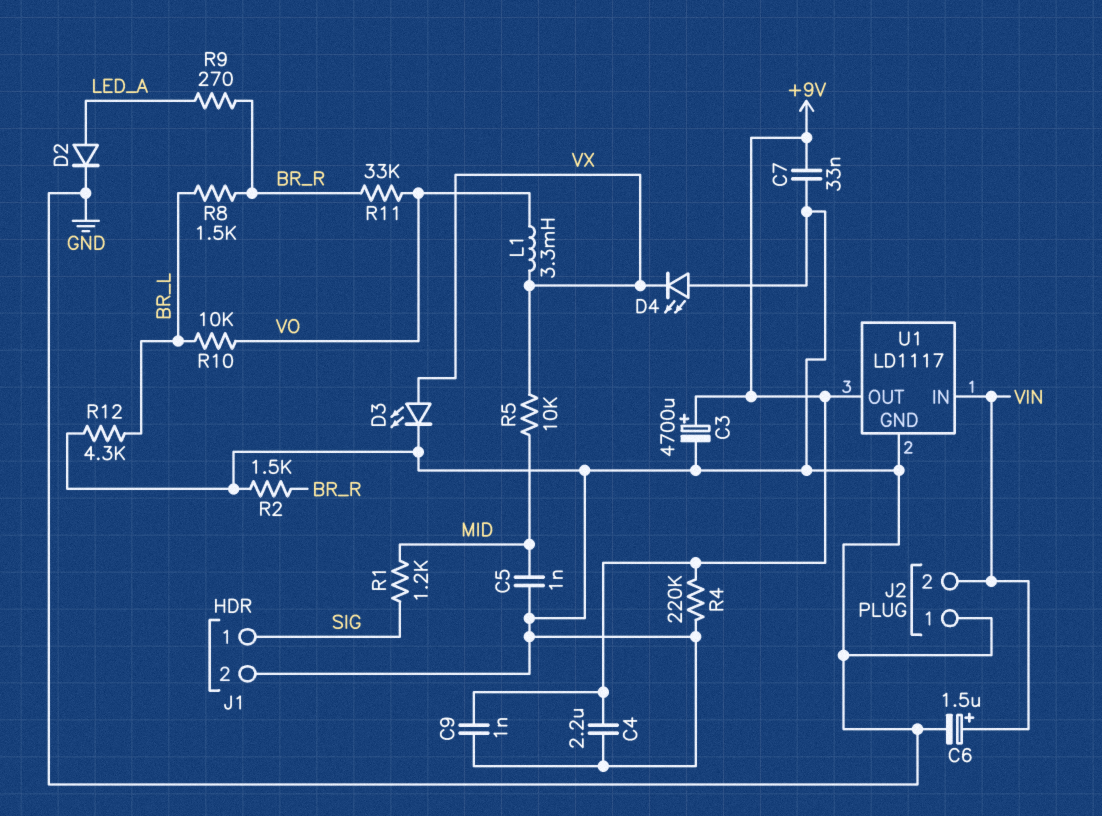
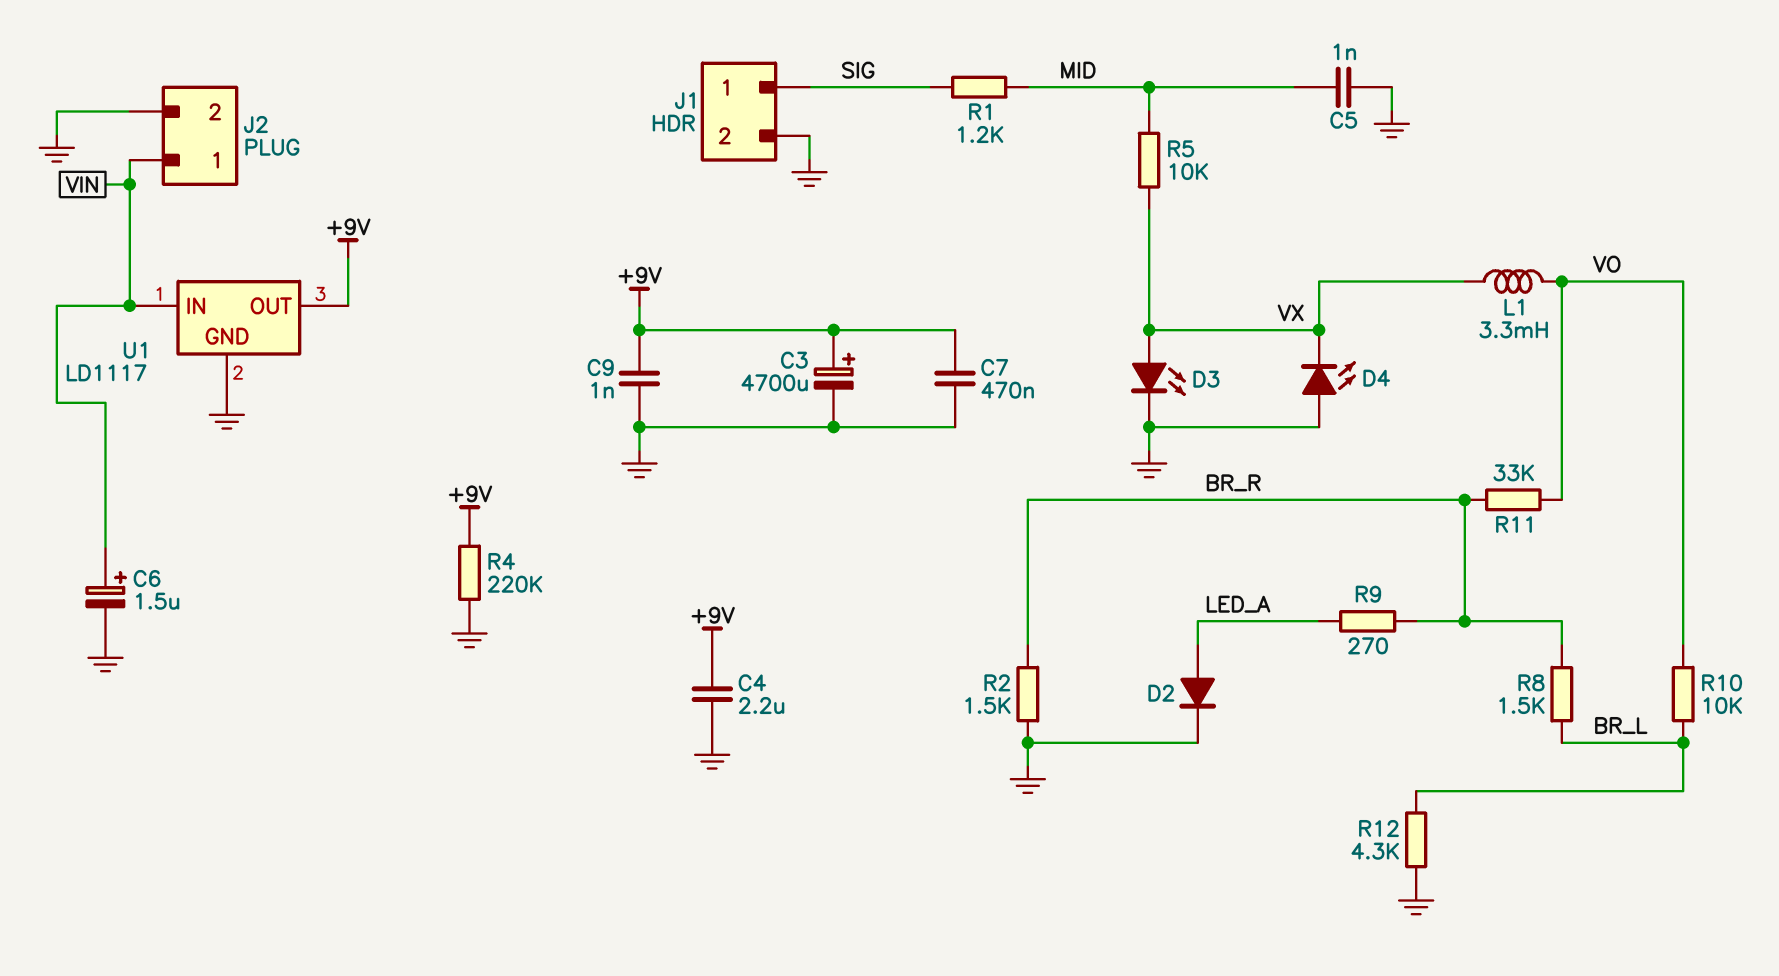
C7: 33nF (+9V, GND) -> 470nF (+9V, GND)
J2 pin 1: GND -> VIN
J2 pin 2: VIN -> GND

